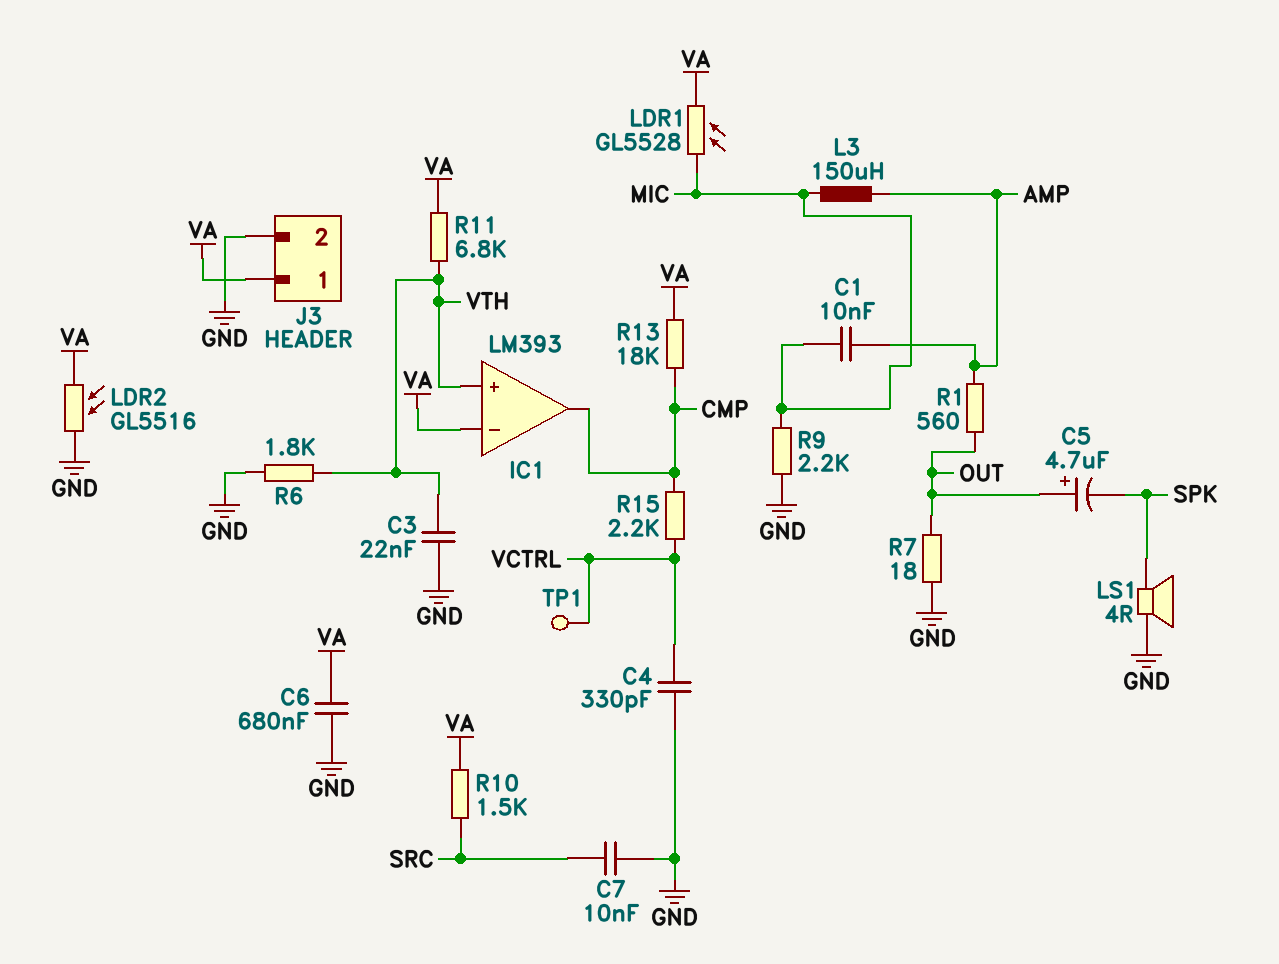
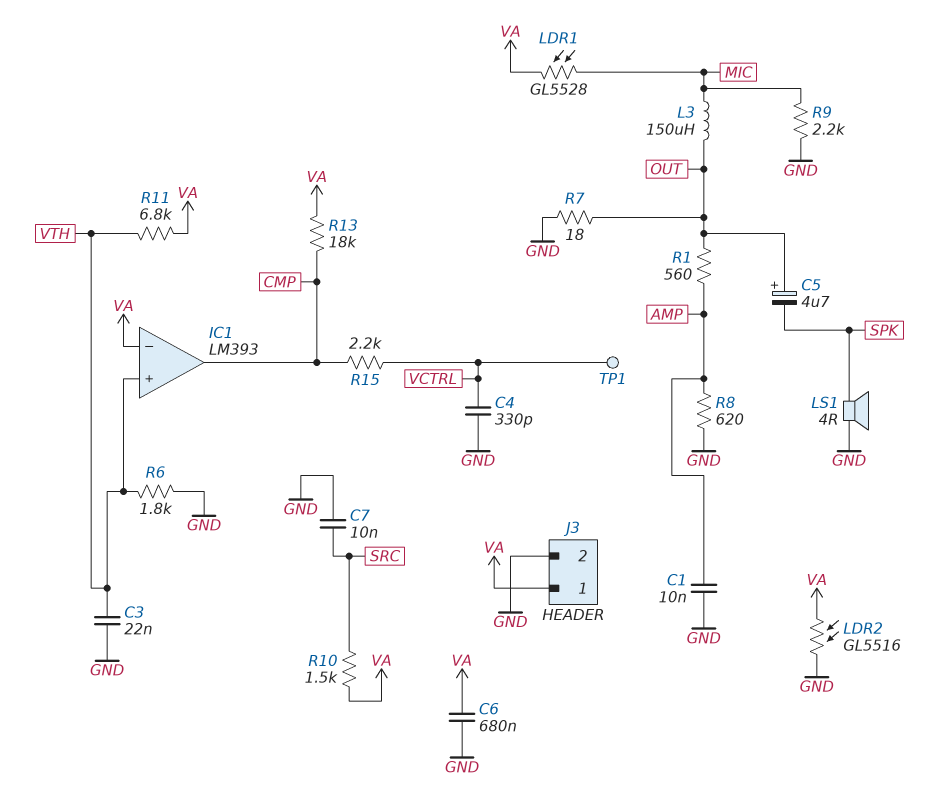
C1: 10nF (AMP, MIC) -> 10nF (AMP, GND)
L3: 150uH (AMP, MIC) -> 150uH (MIC, OUT)
R8: none -> 620 (AMP, GND)

